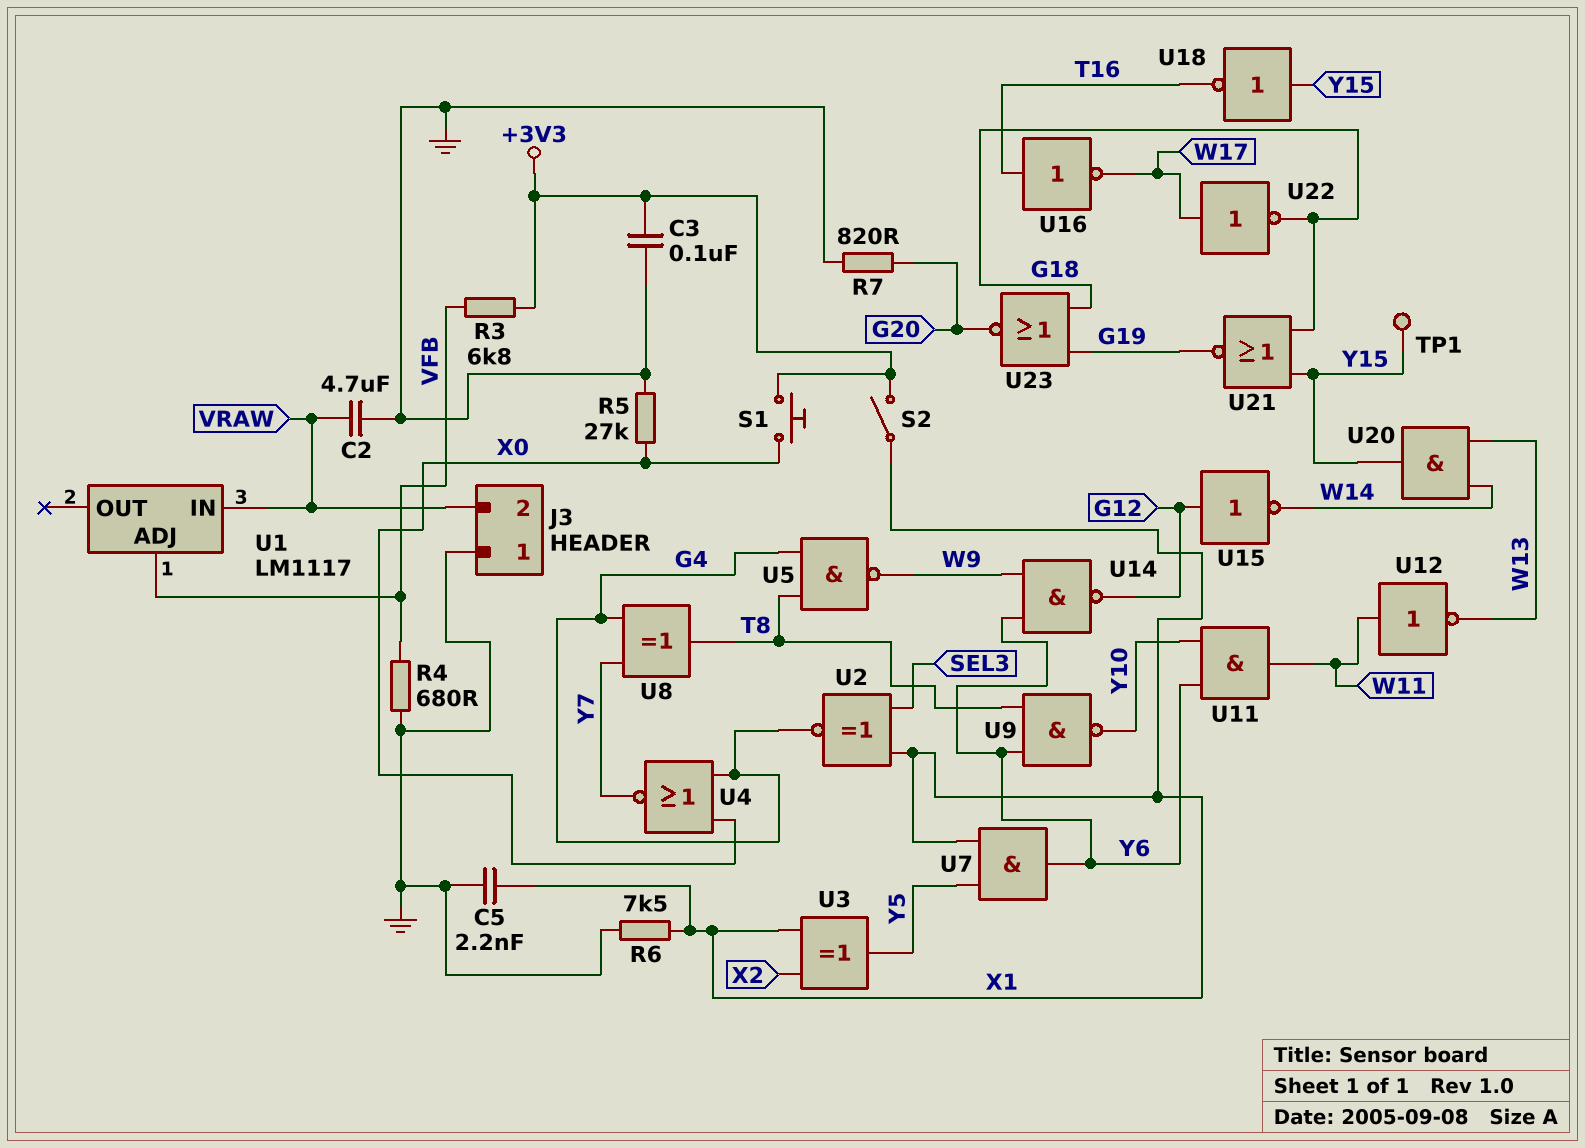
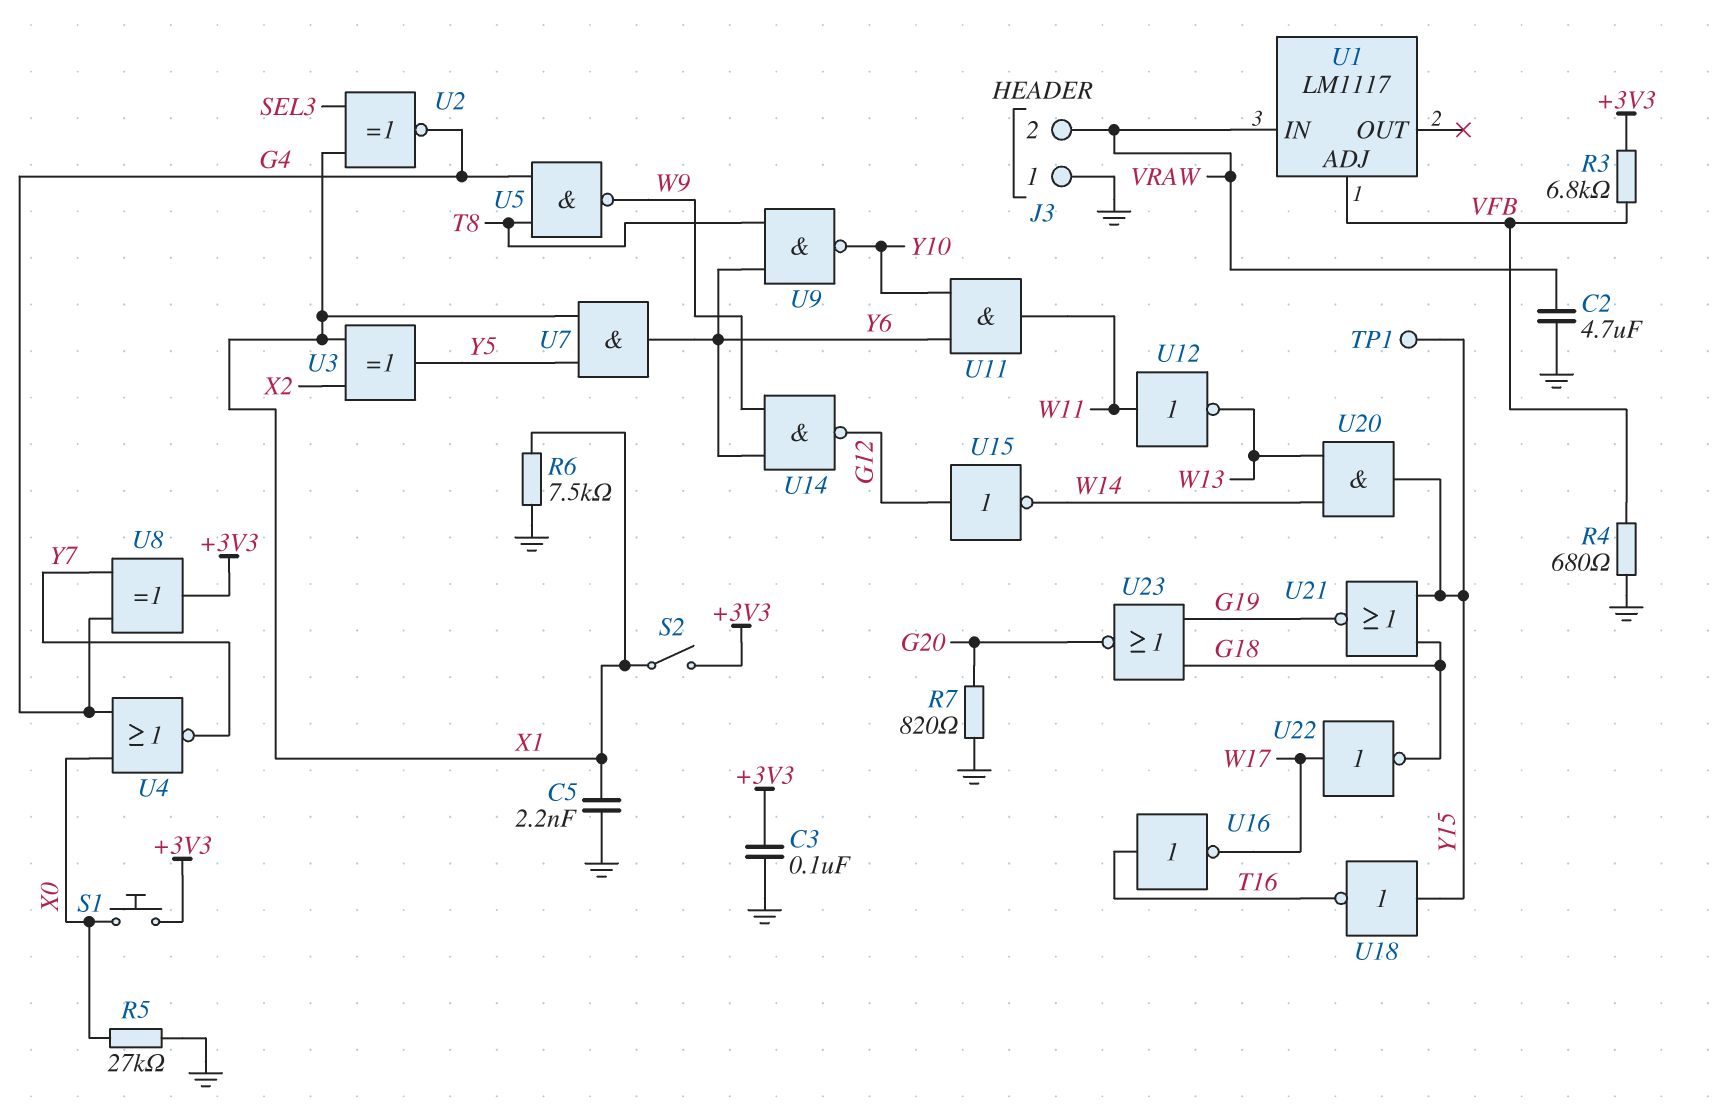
U8: XOR (in G4, in Y7, out T8) -> XOR (in G4, in Y7, out +3V3)

